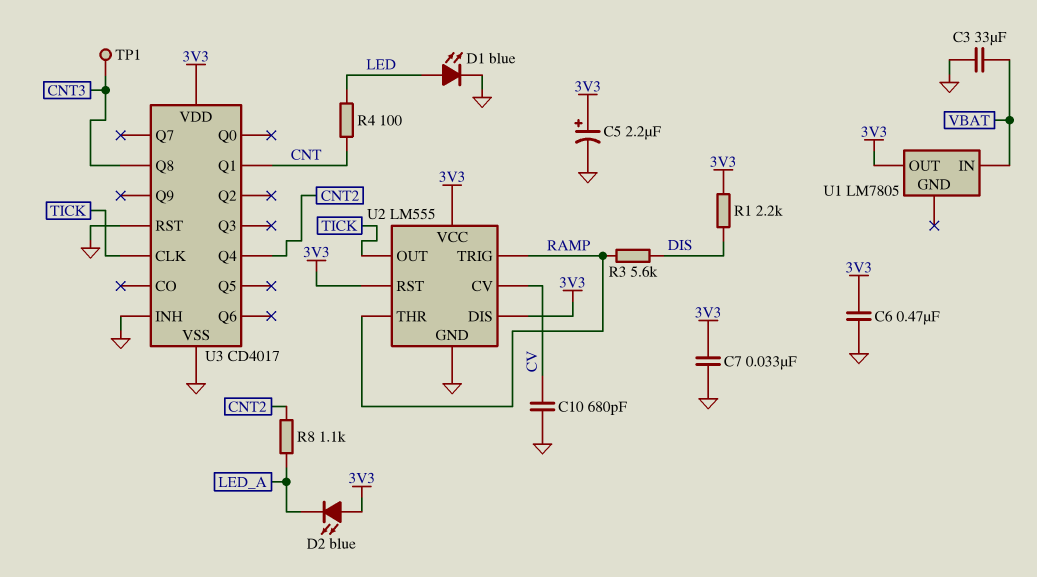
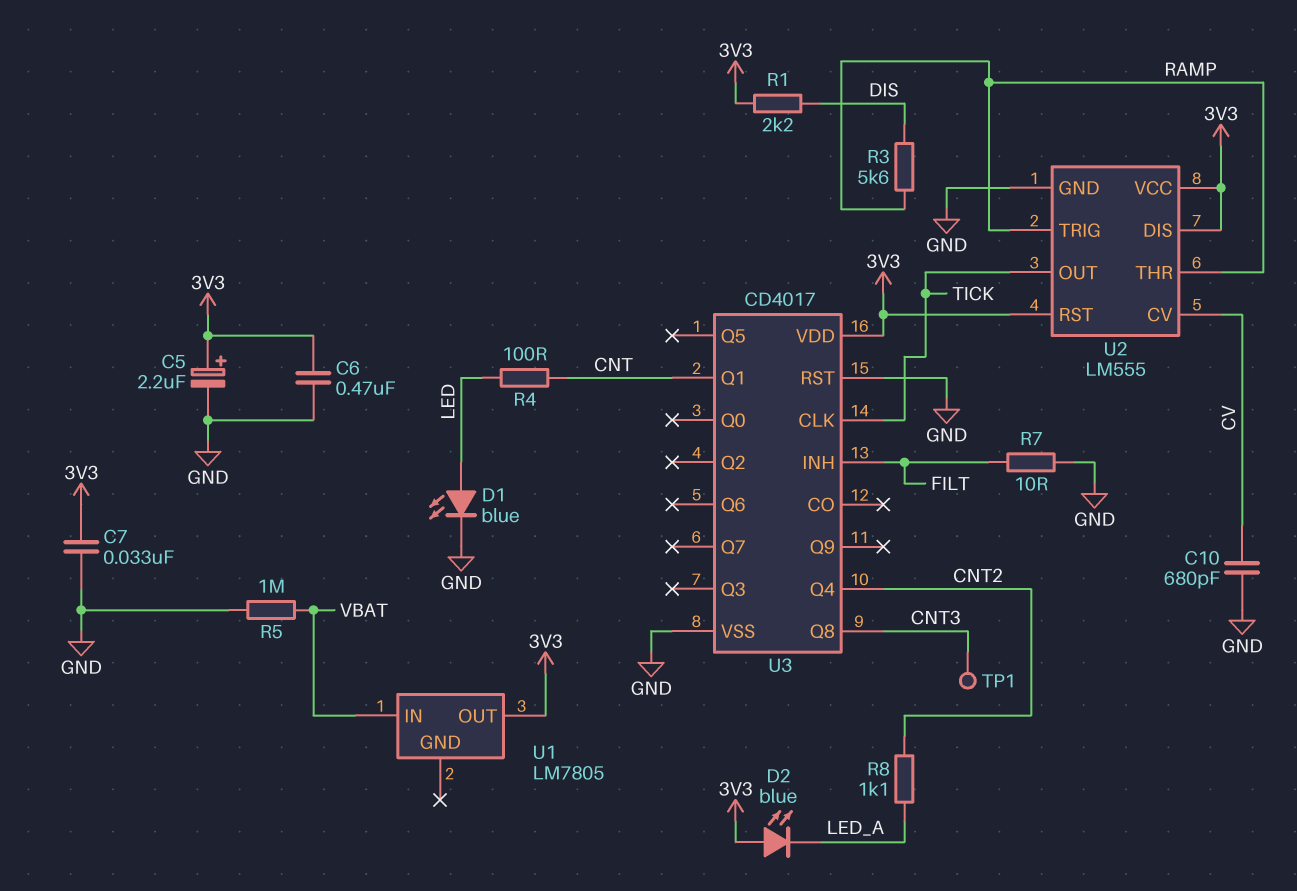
C3: 33uF (GND, VBAT) -> none
R5: none -> 1M (GND, VBAT)
R7: none -> 10 (FILT, GND)
U3 pin INH: GND -> FILT

